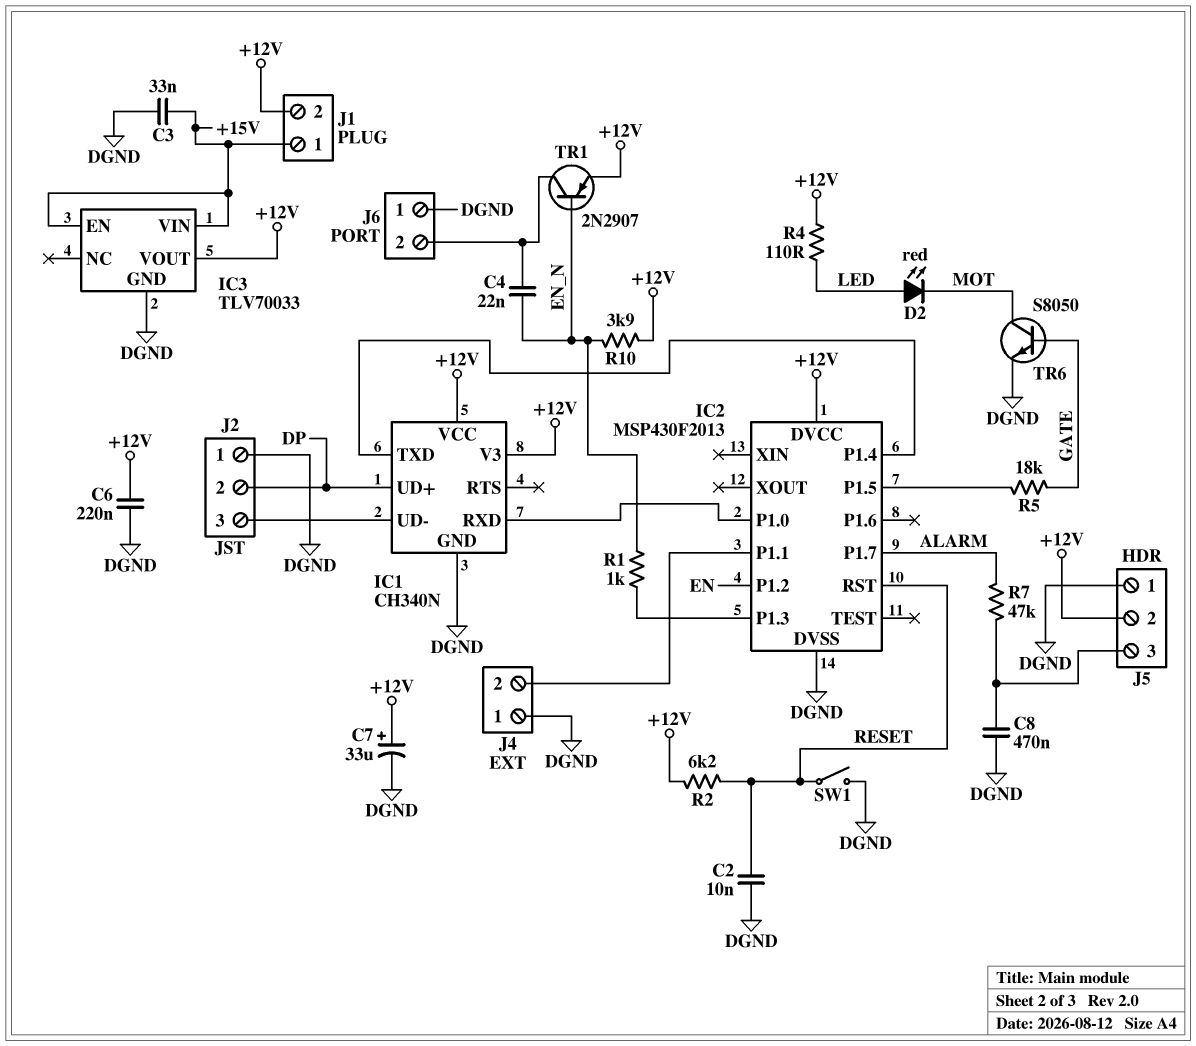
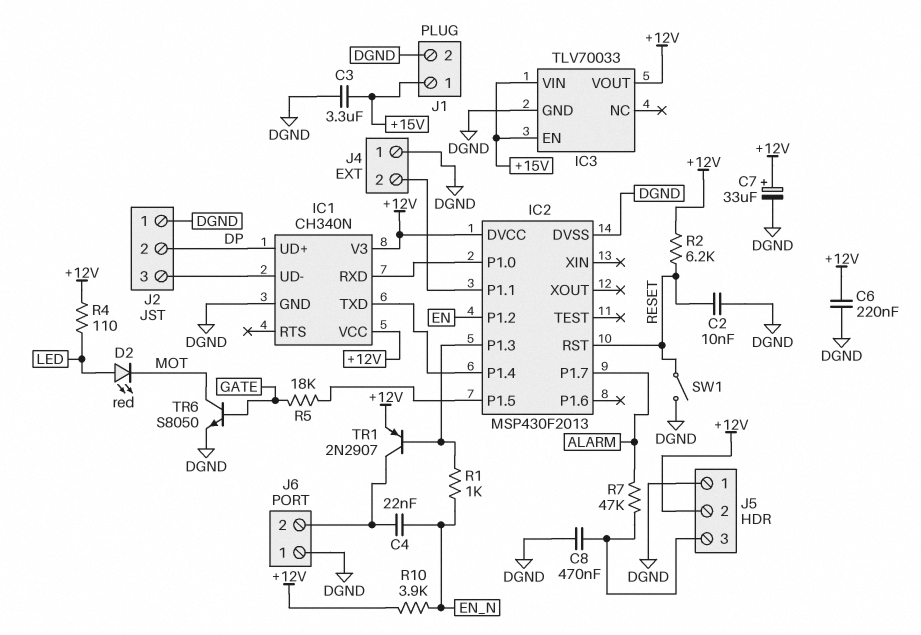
C3: 33nF (+15V, DGND) -> 3.3uF (+15V, DGND)
J1 pin 2: +12V -> DGND
TR1: PNP 2N2907 (B EN_N, C J6/2, E +12V) -> PNP 2N2907 (B IC2/P1.3, C J6/2, E +12V)

